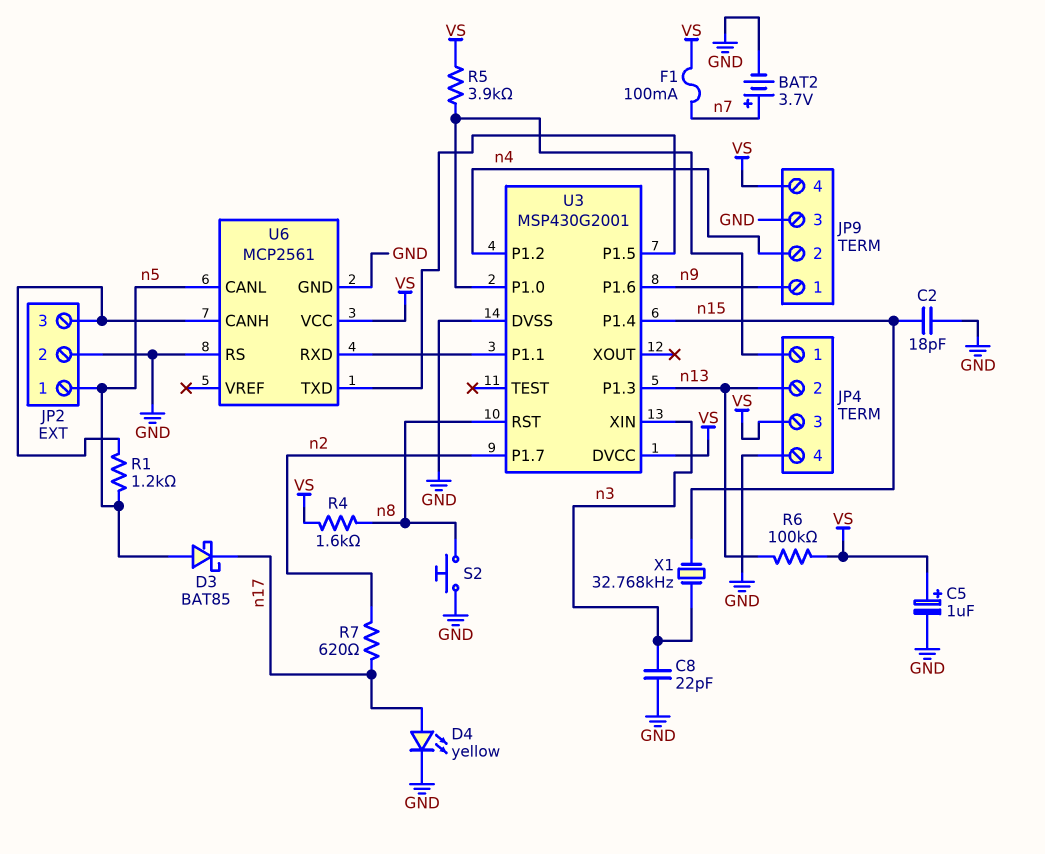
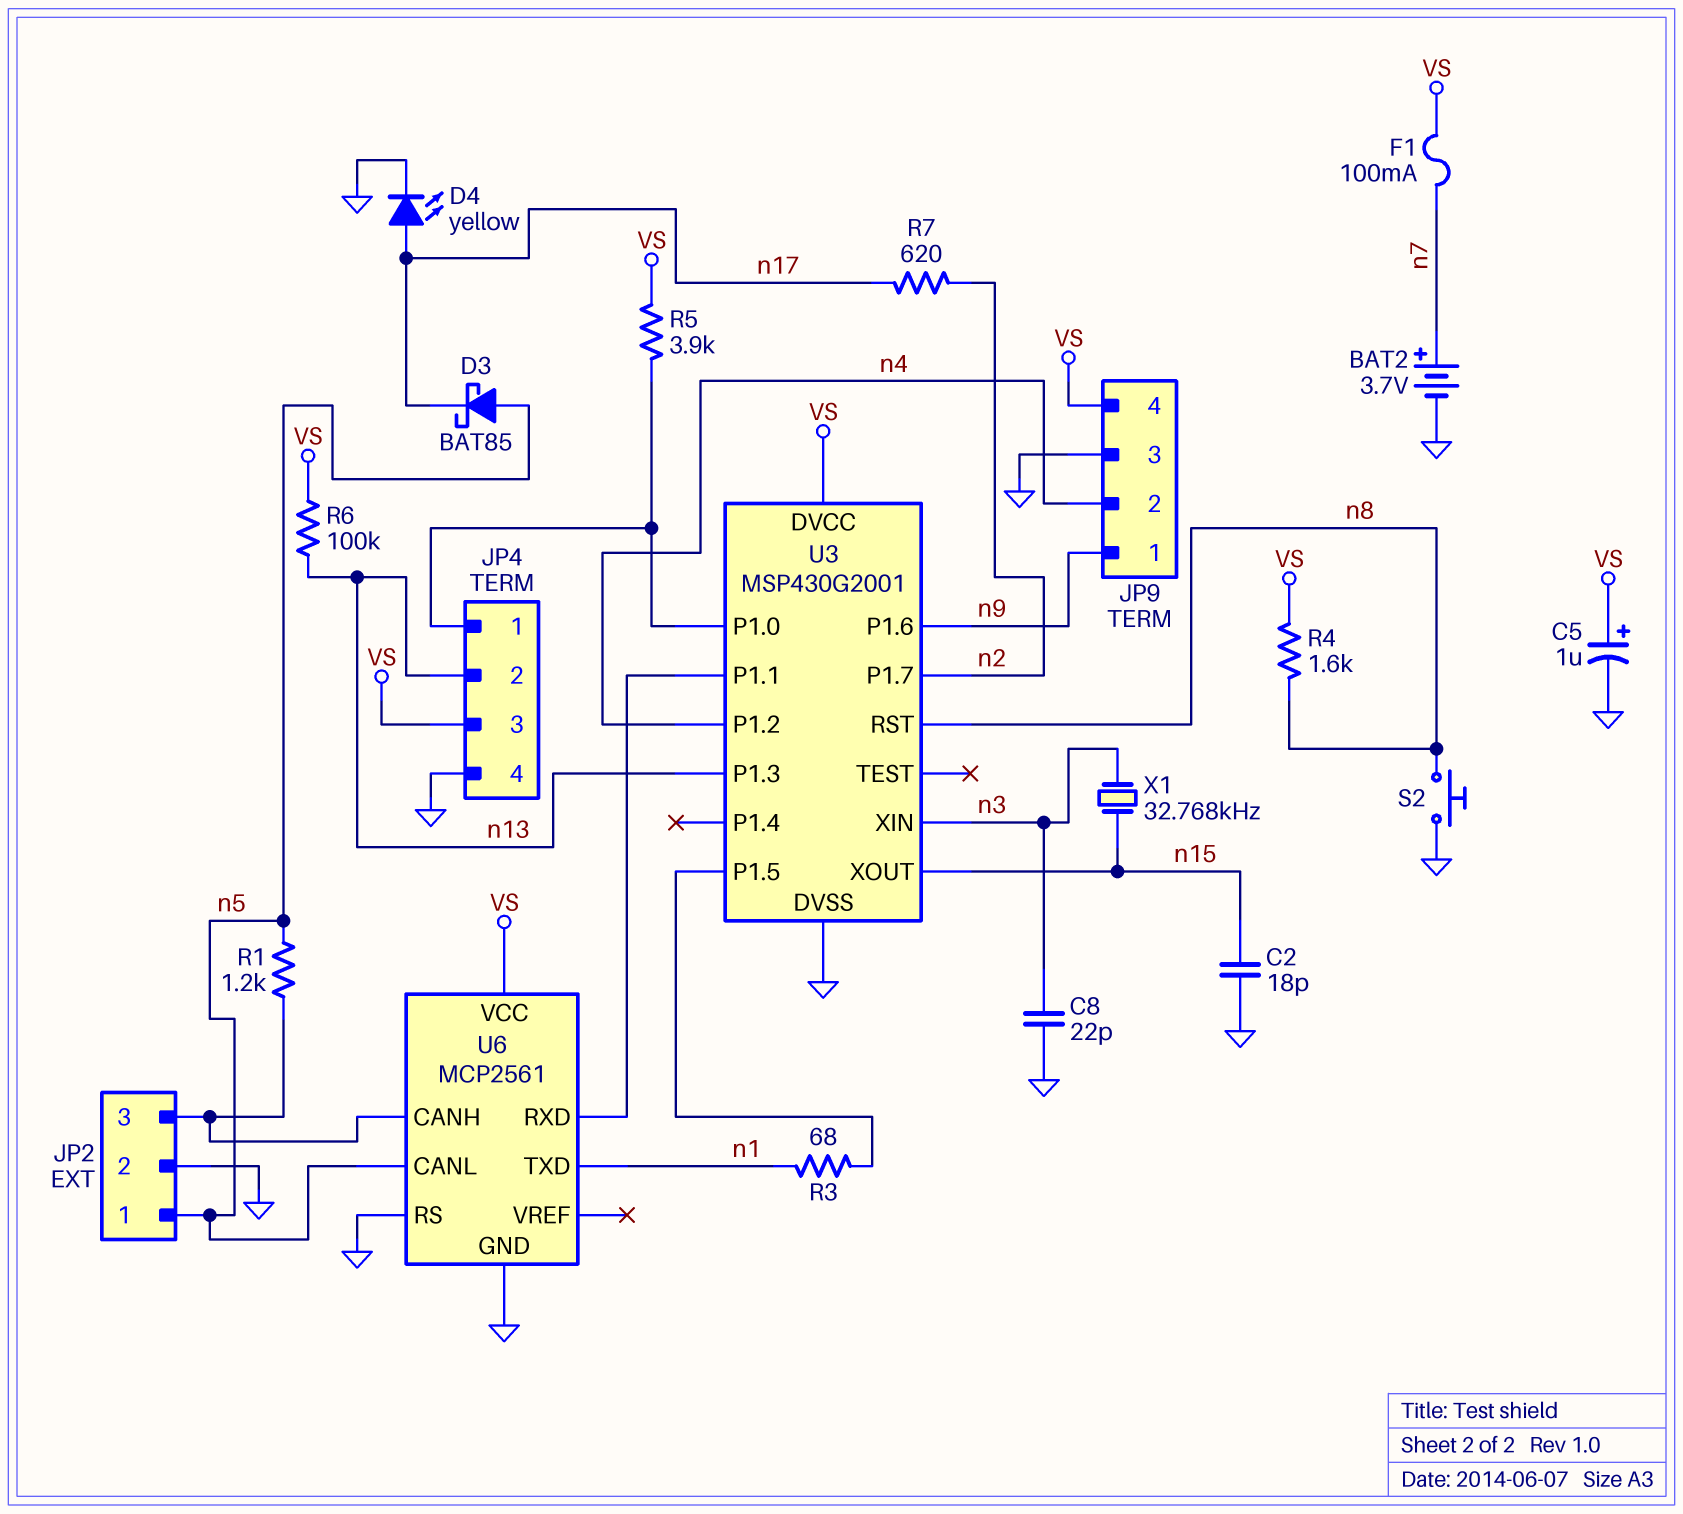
R3: none -> 68 (U3/P1.5, n1)
U3 pin P1.4: n15 -> none
U3 pin XOUT: none -> n15
U6 pin TXD: U3/P1.5 -> n1

